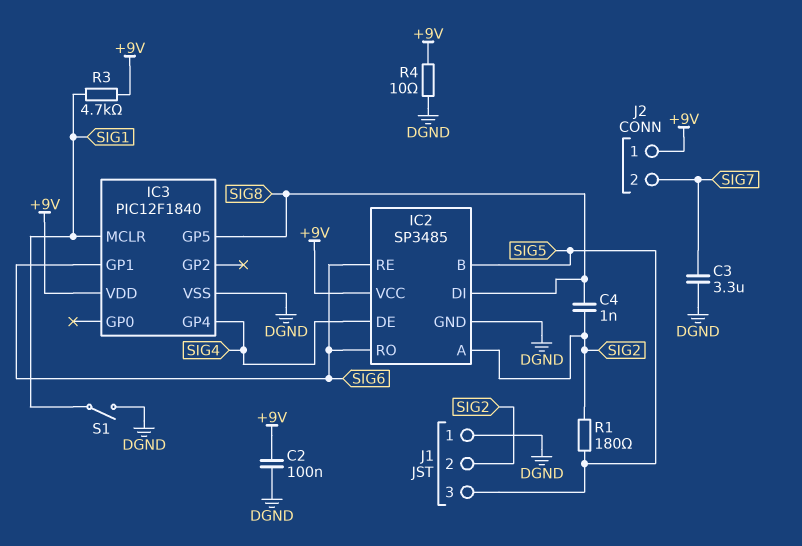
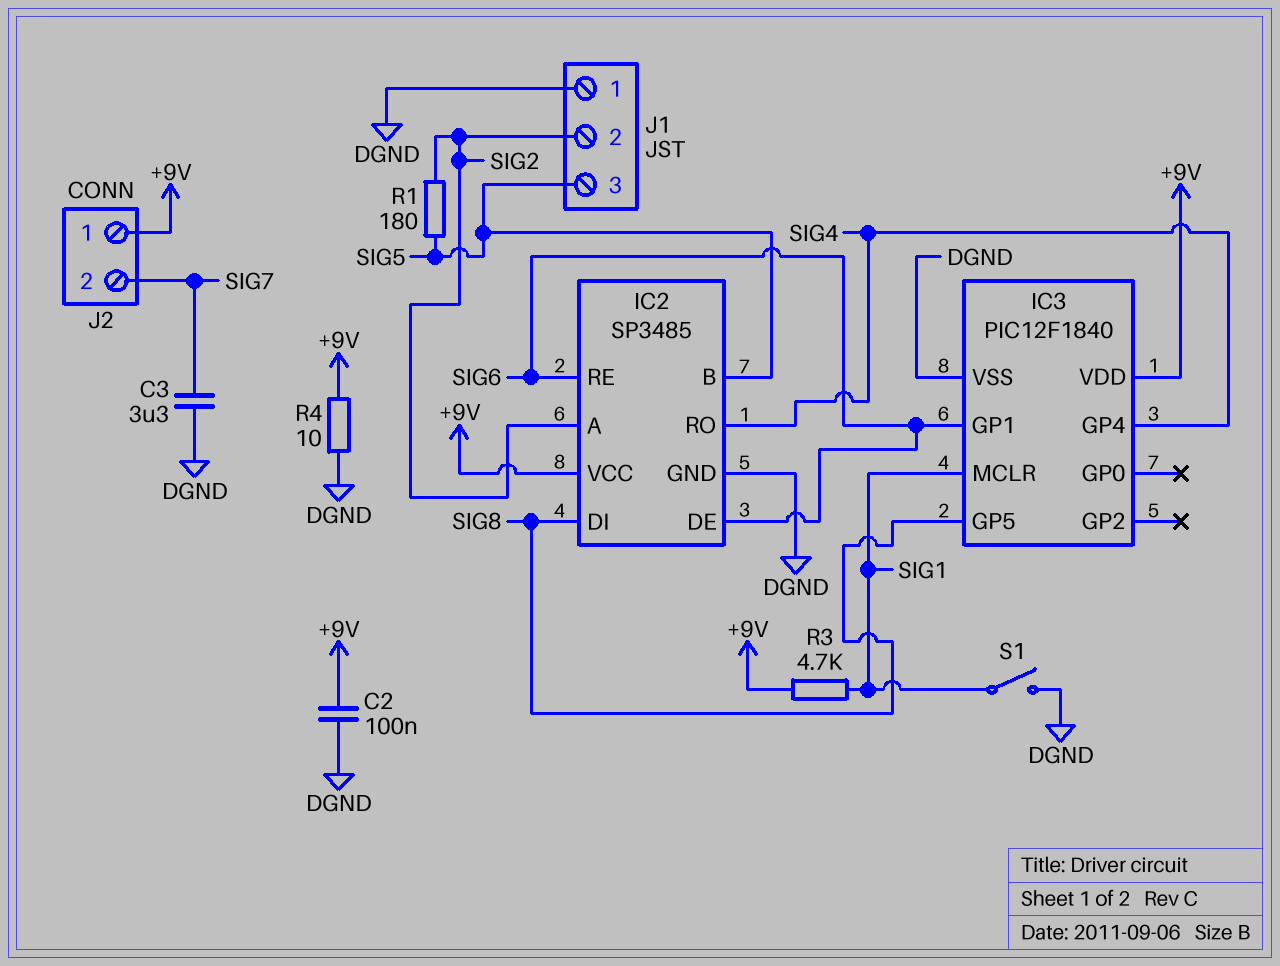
C4: 1nF (SIG2, SIG8) -> none
IC2 pin DE: SIG4 -> SIG6
IC2 pin RO: SIG6 -> SIG4

